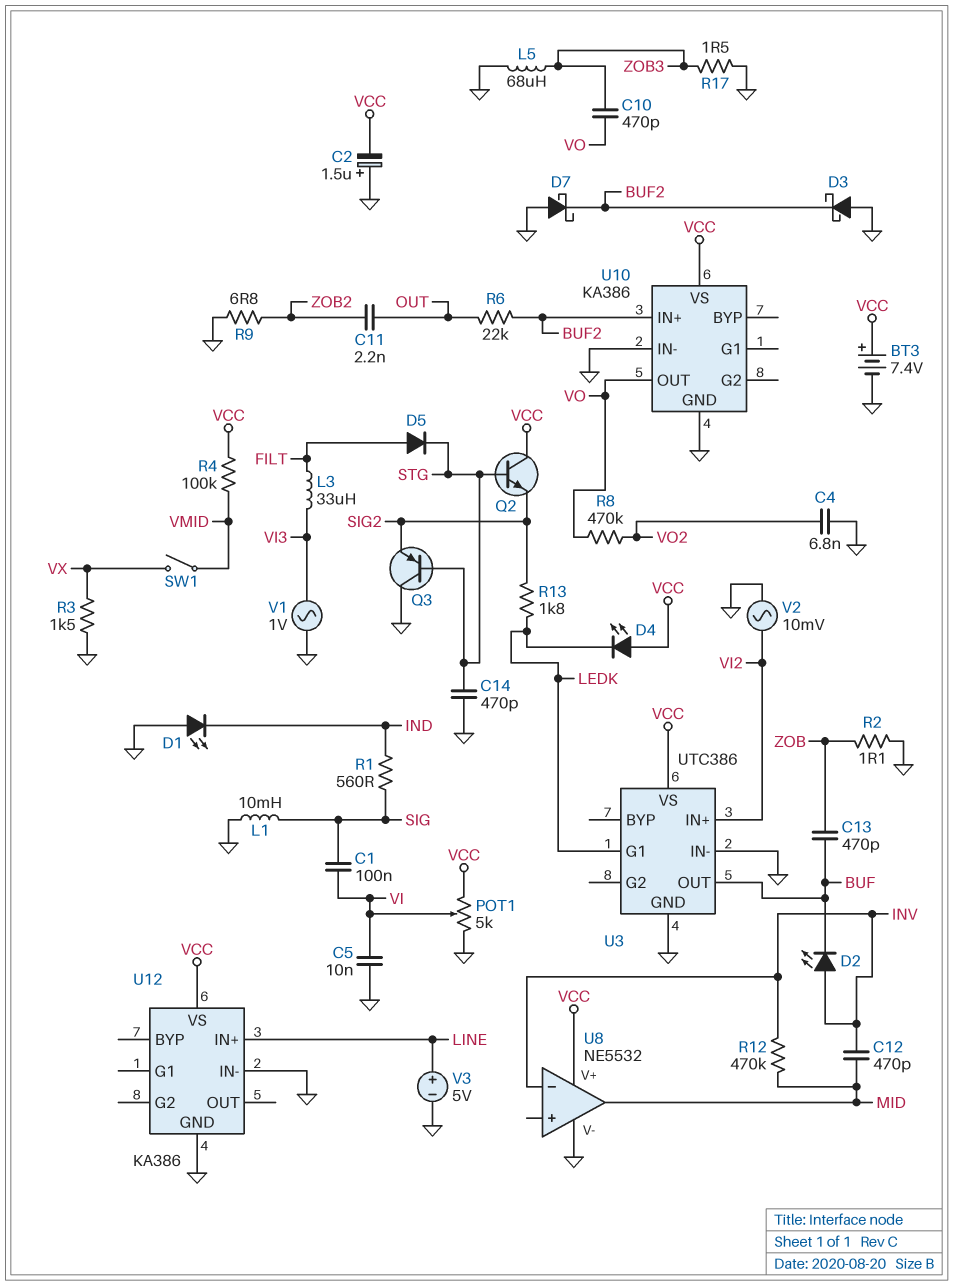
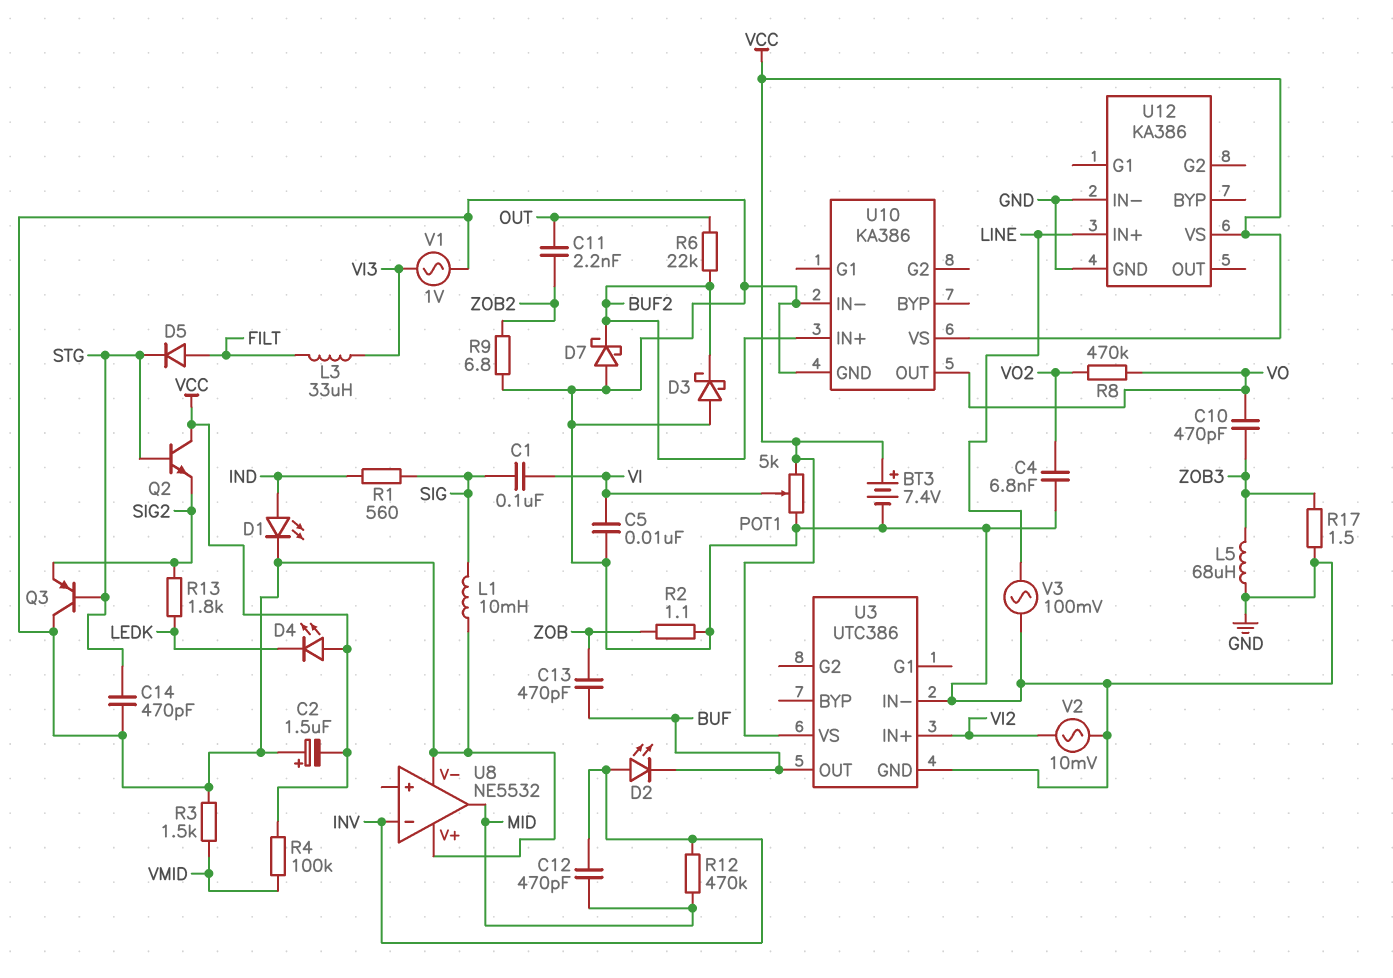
D1: LED (A GND, K IND) -> LED (A IND, K GND)
R3: 1.5k (GND, VX) -> 1.5k (GND, VMID)
SW1: switch (VMID, VX) -> none
U3 pin G1: LEDK -> none
U8 pin V+: VCC -> GND
V3: 5V (plus LINE, minus GND) -> AC 100mV (GND, LINE)

